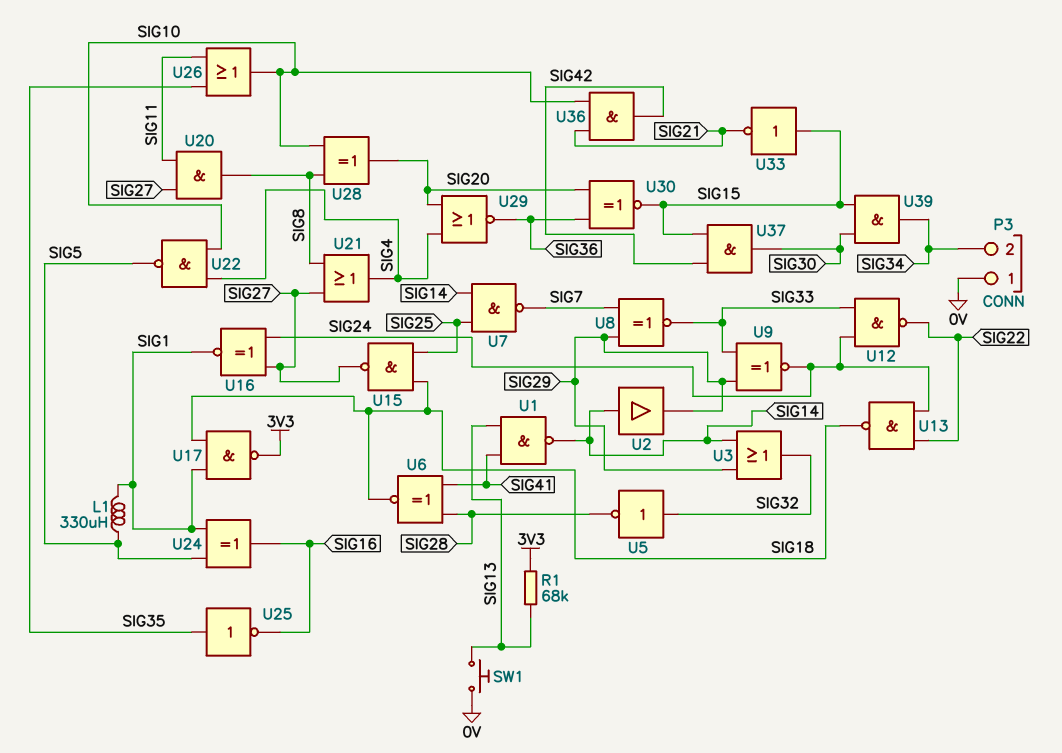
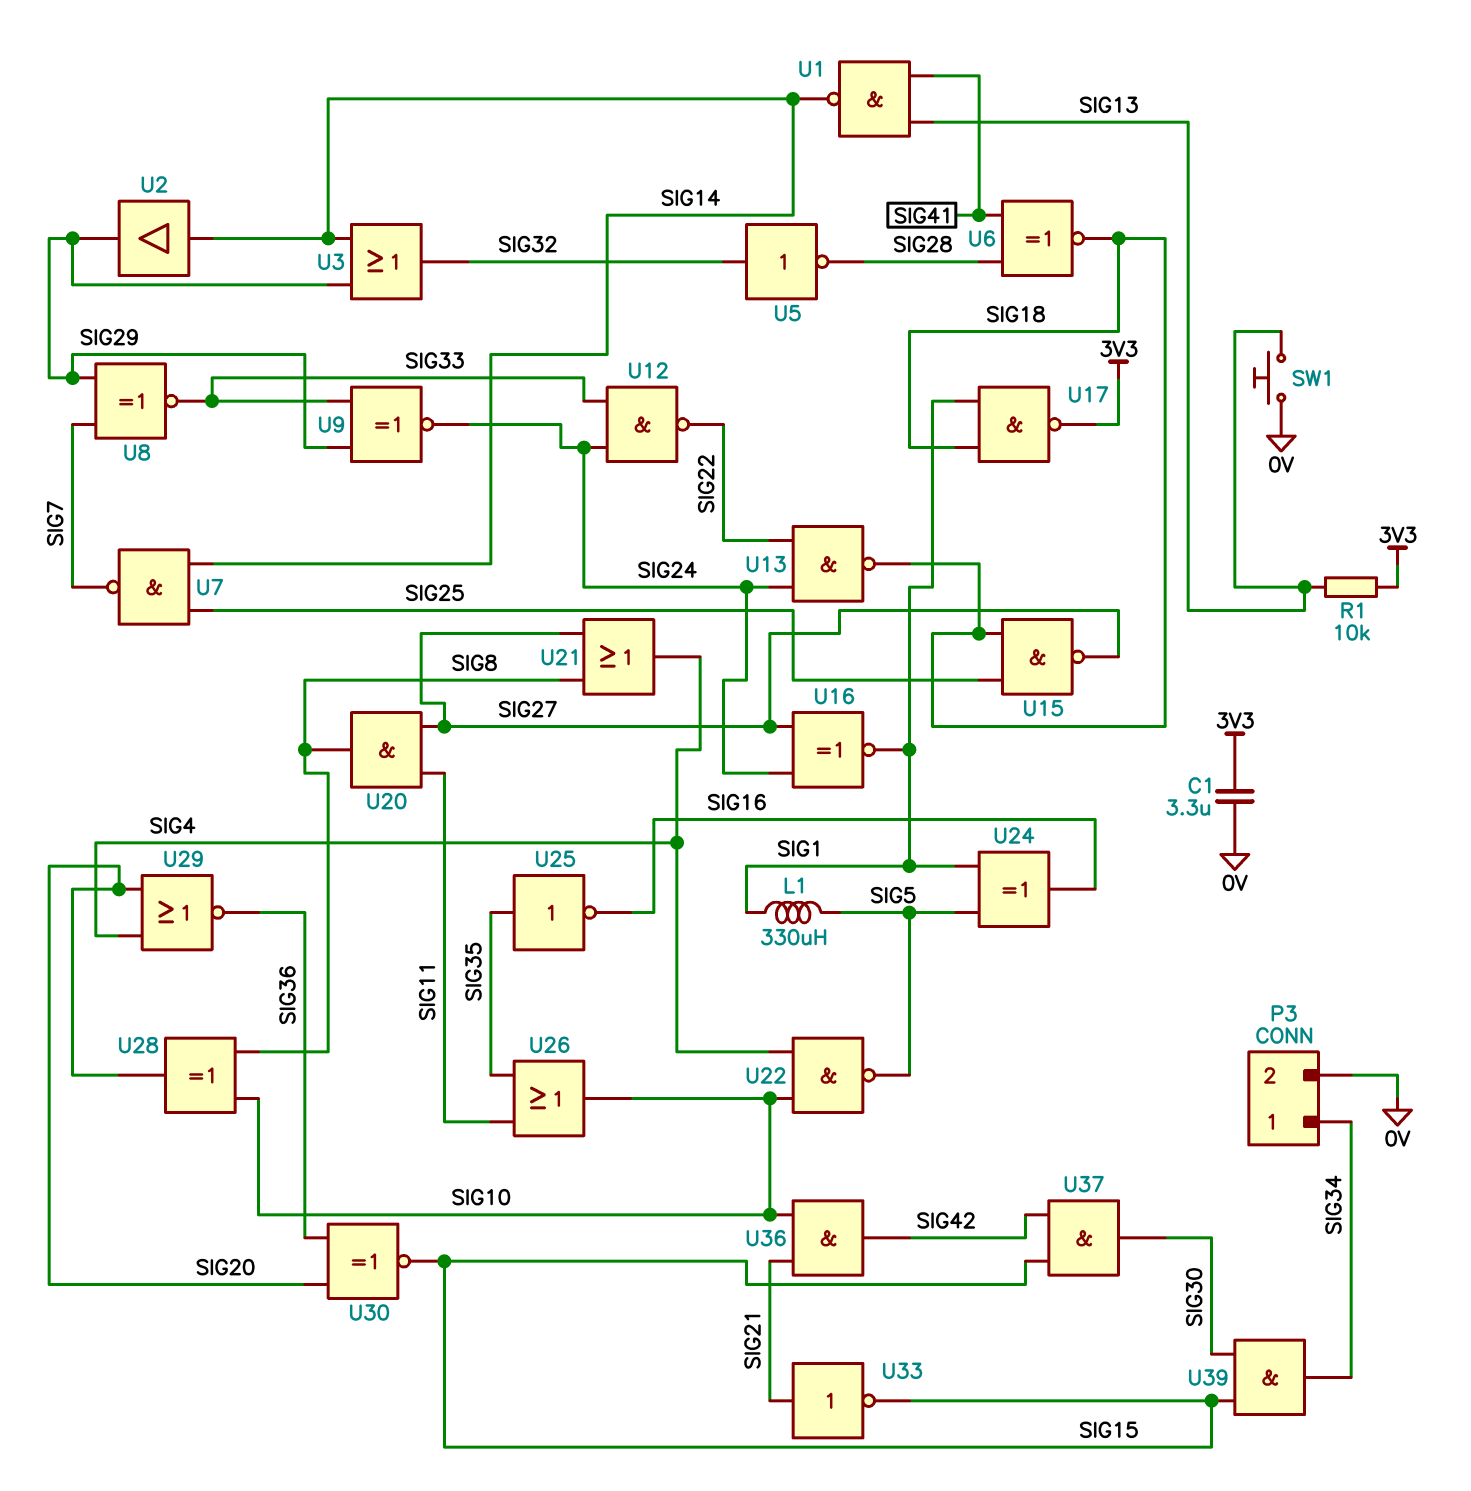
C1: none -> 3.3uF (0V, 3V3)
P3 pin 1: 0V -> SIG34
P3 pin 2: SIG34 -> 0V
R1: 68k (3V3, SIG13) -> 10k (3V3, SIG13)
U33: NOT (in SIG15, out SIG21) -> NOT (in SIG21, out SIG15)

